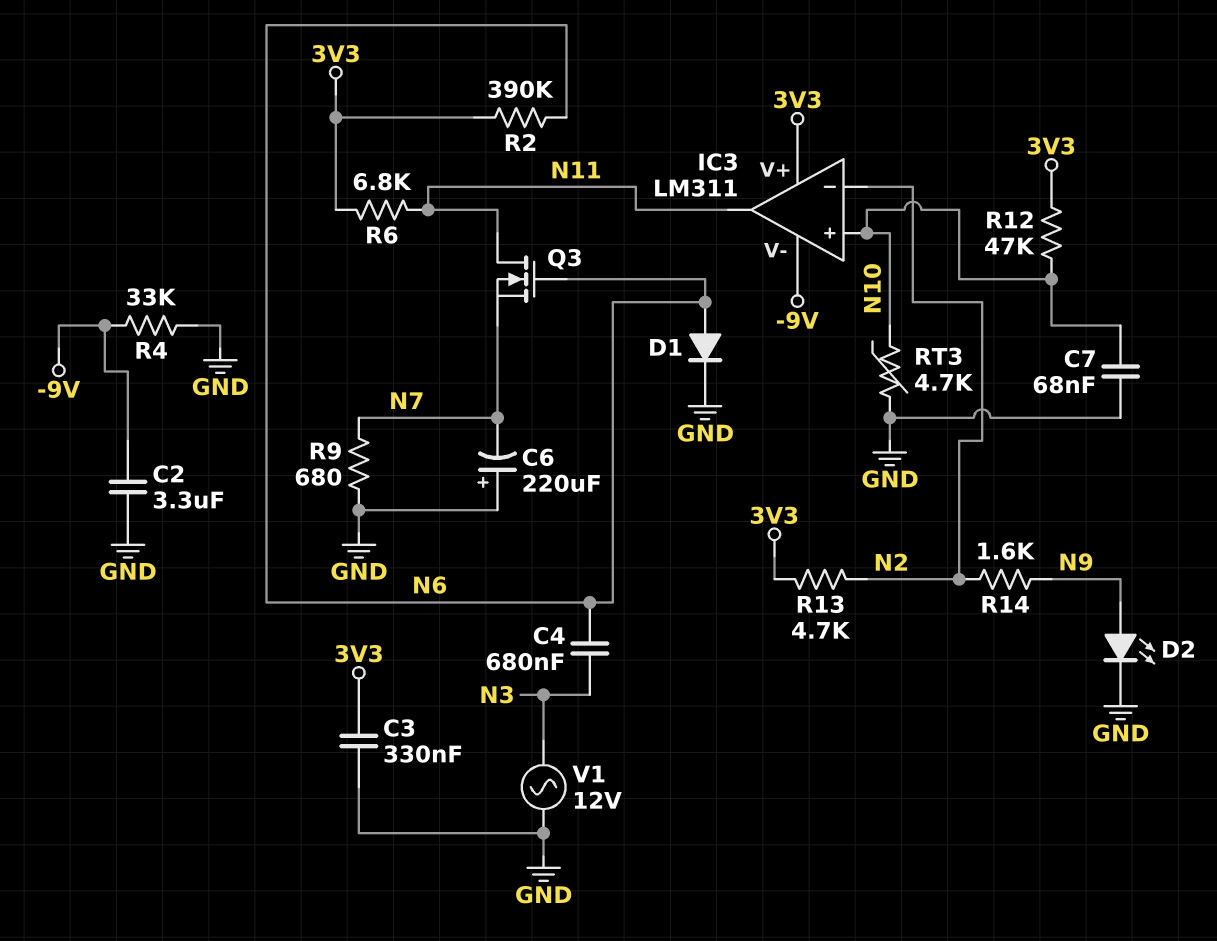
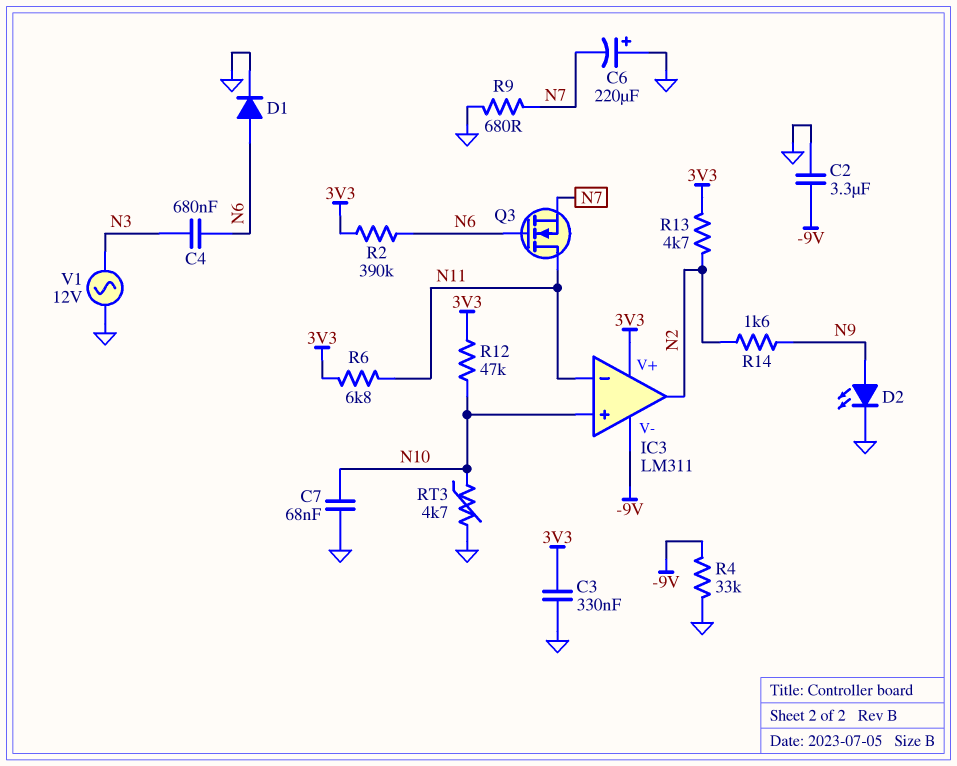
IC3 pin in-: N2 -> N11
IC3 pin out: N11 -> N2

